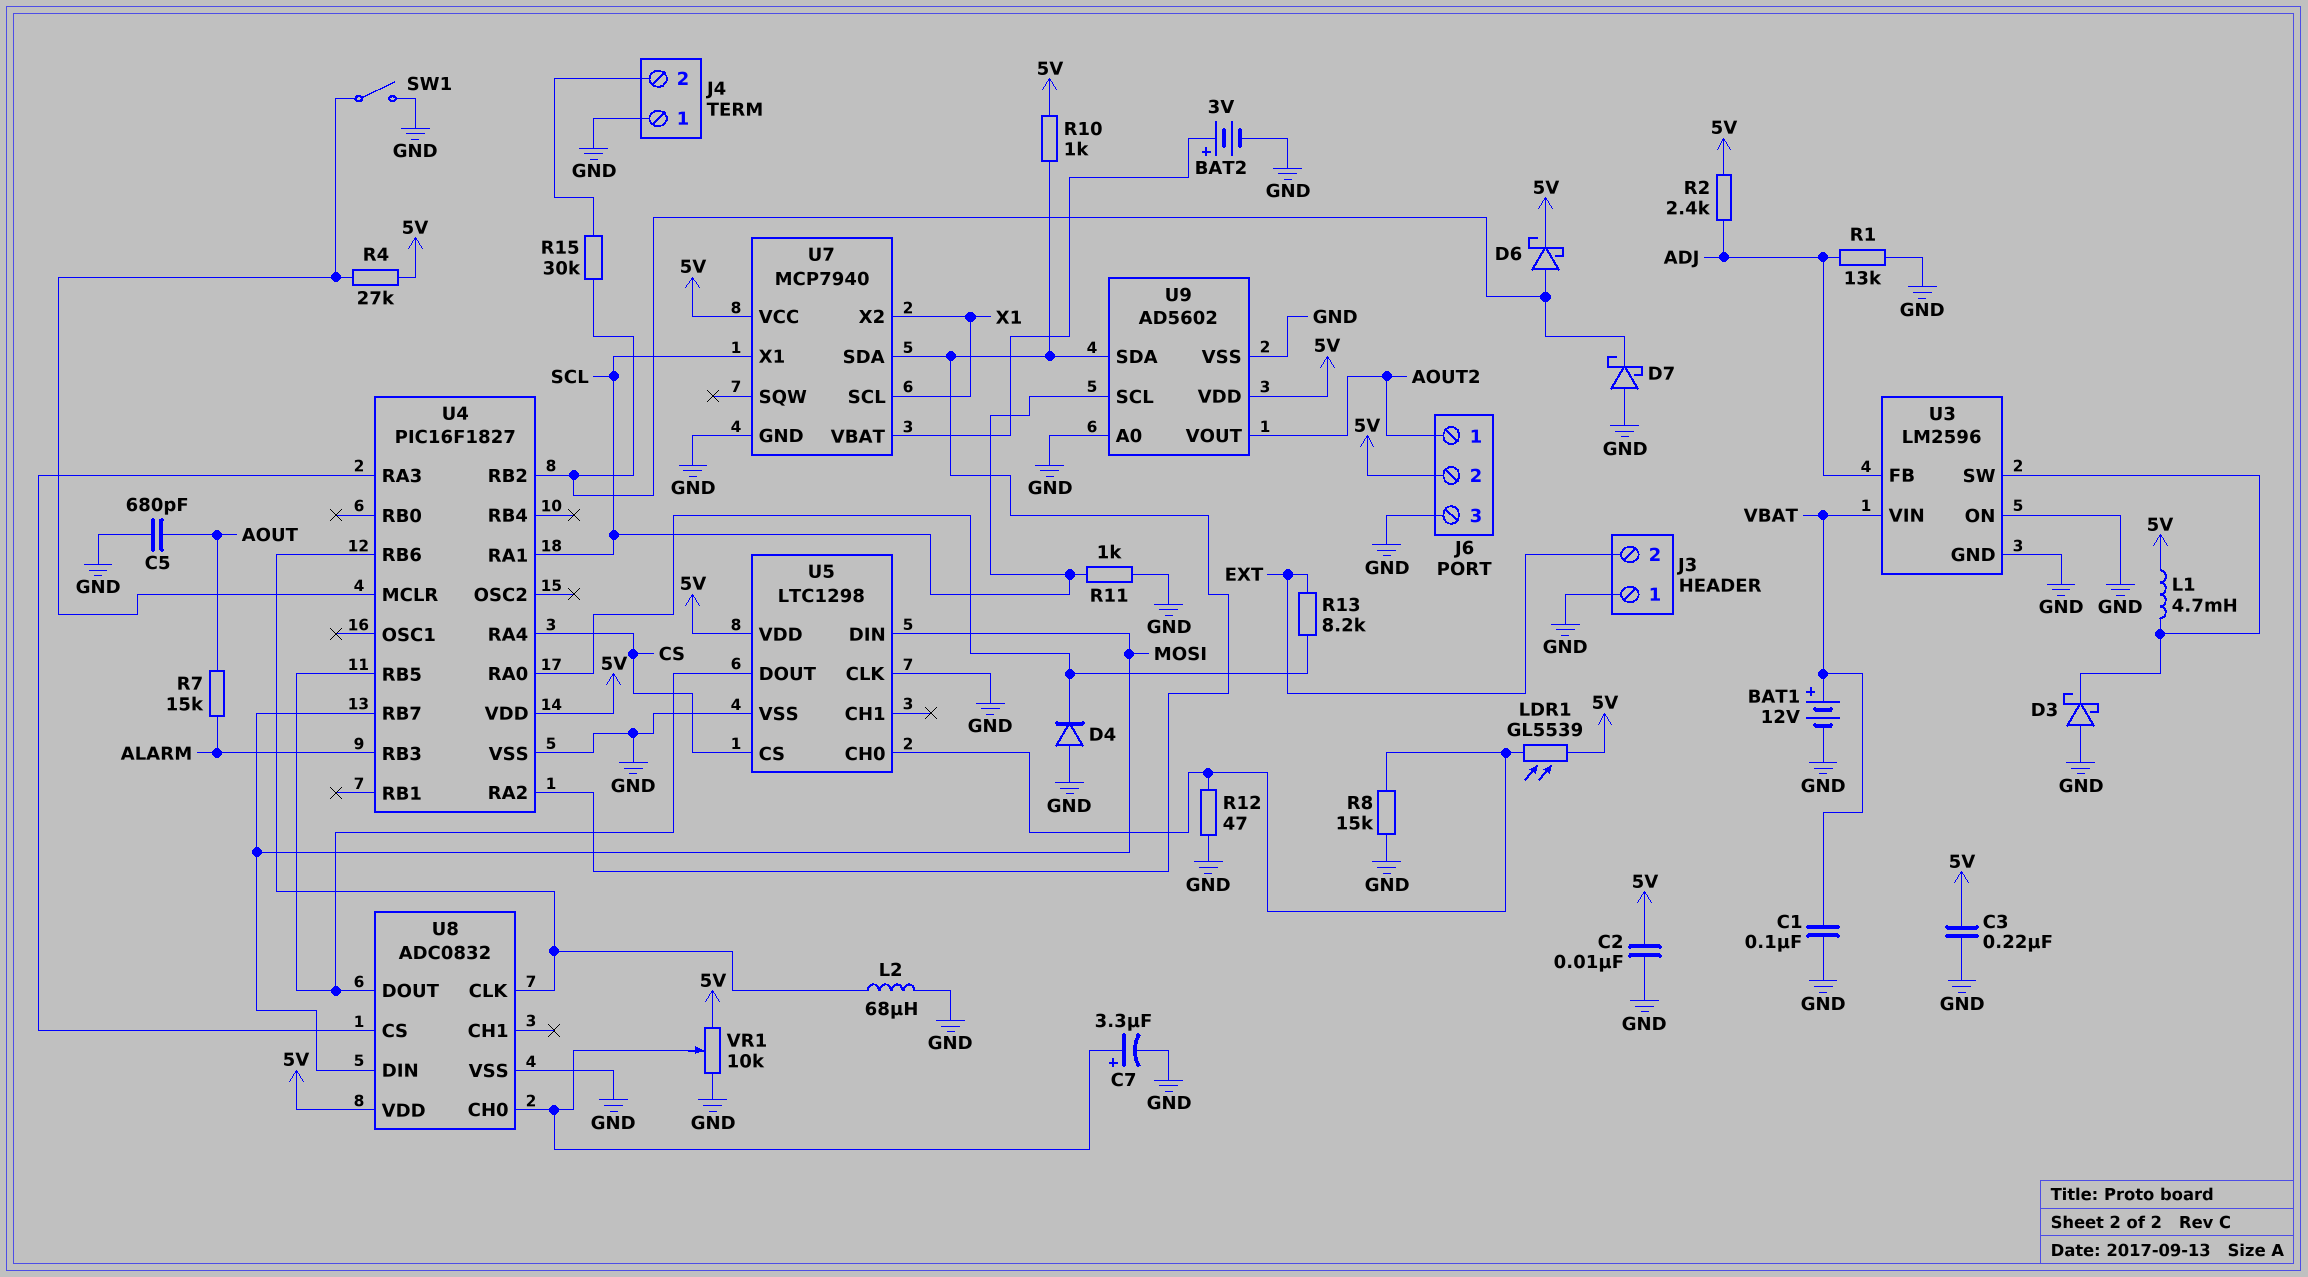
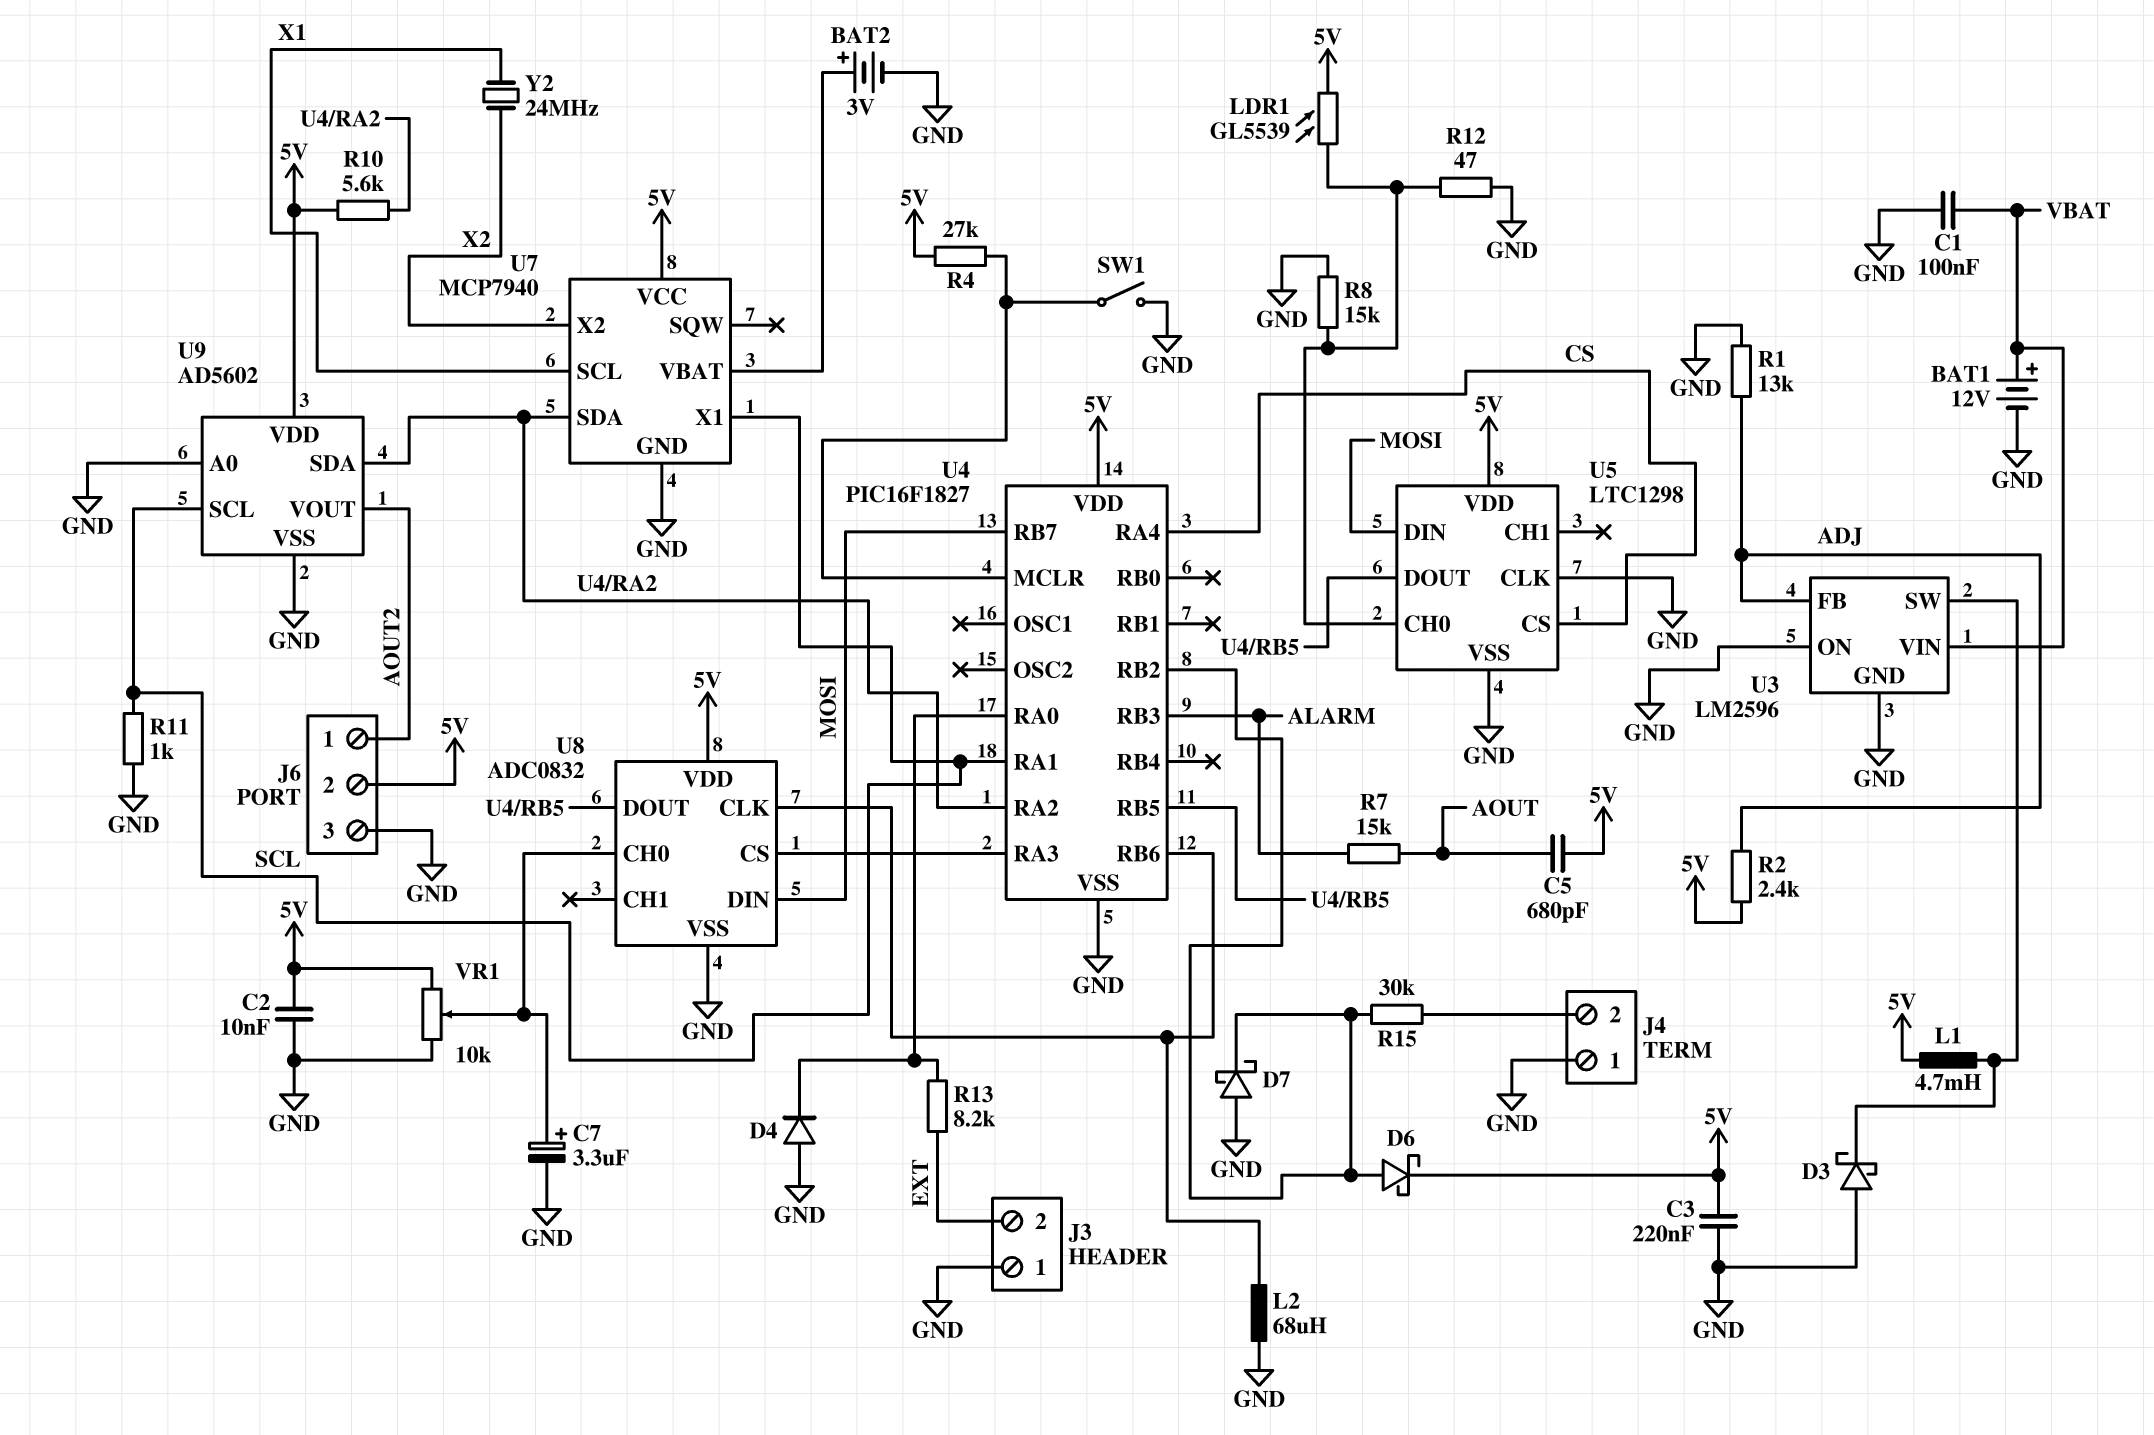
C5: 680pF (AOUT, GND) -> 680pF (5V, AOUT)
R10: 1k (5V, U4/RA2) -> 5.6k (5V, U4/RA2)
U7 pin X2: X1 -> X2
Y2: none -> 24MHz (X1, X2)

